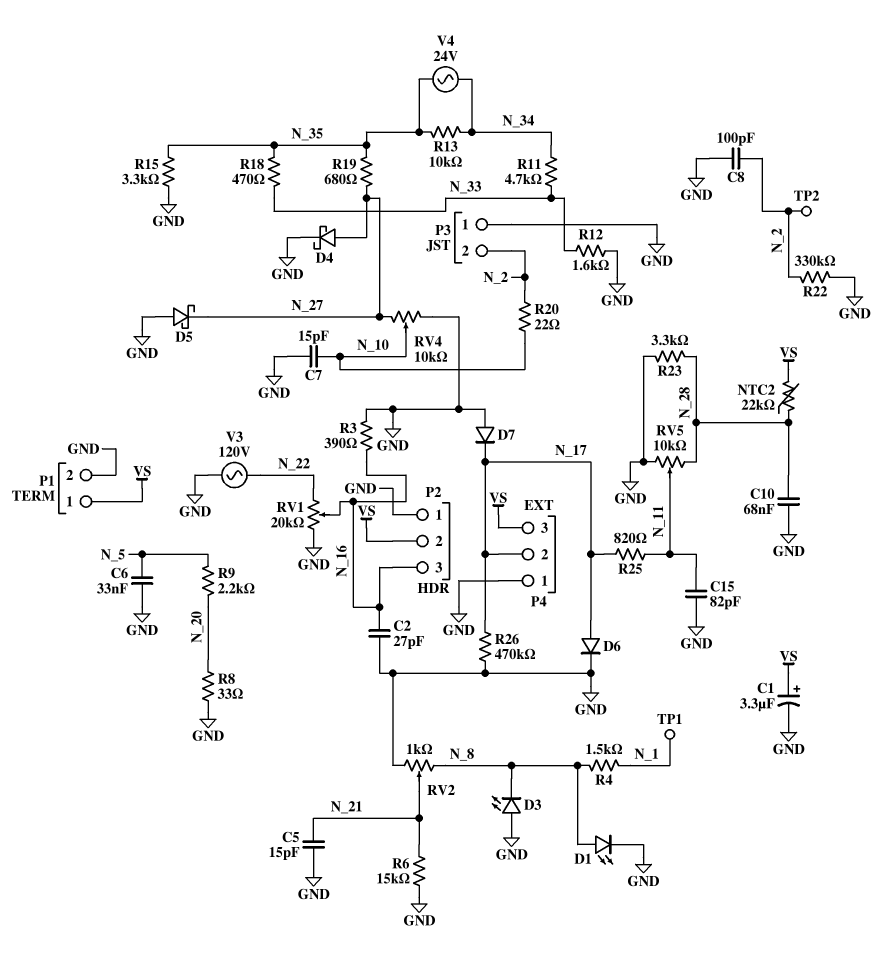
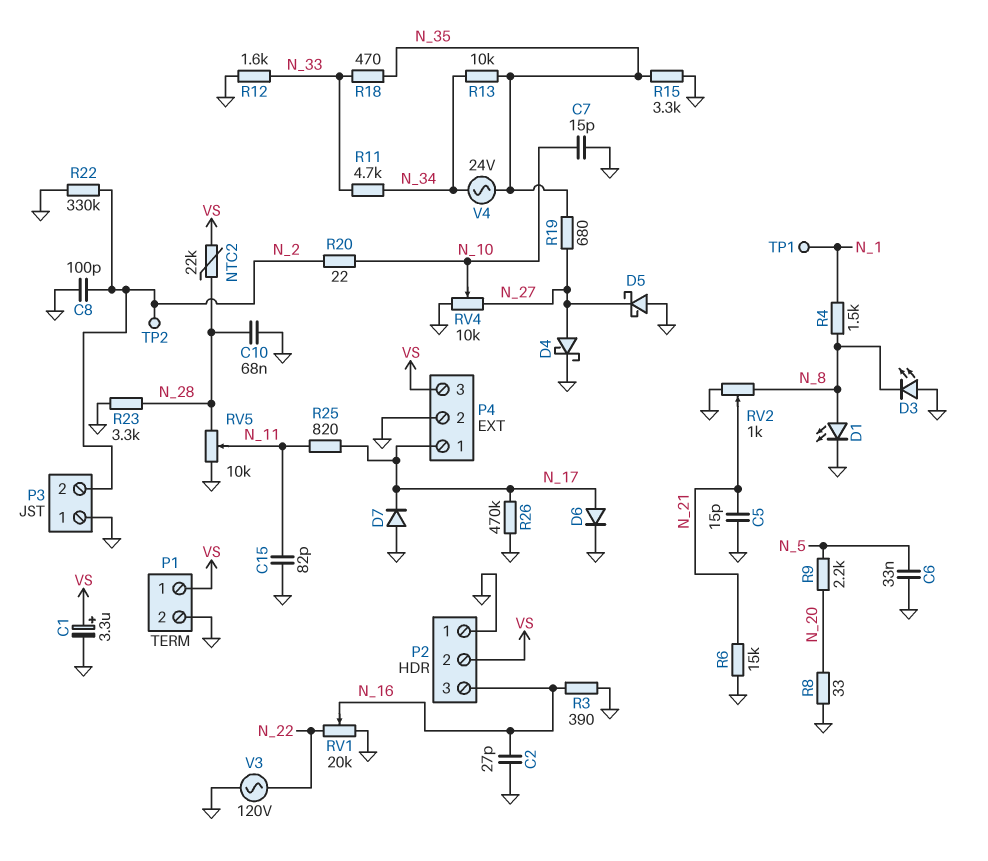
P4 pin 1: GND -> N_17
P4 pin 2: N_17 -> GND

